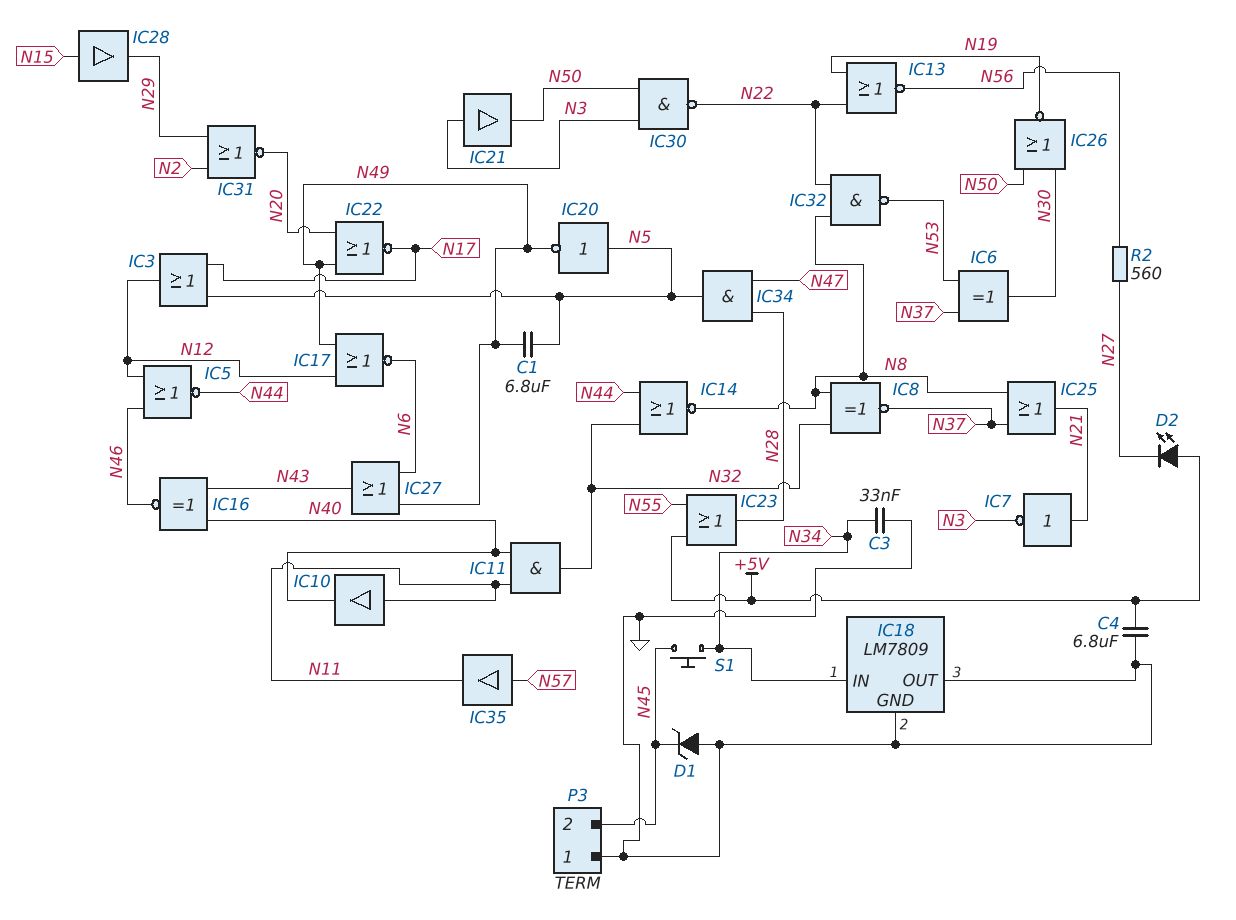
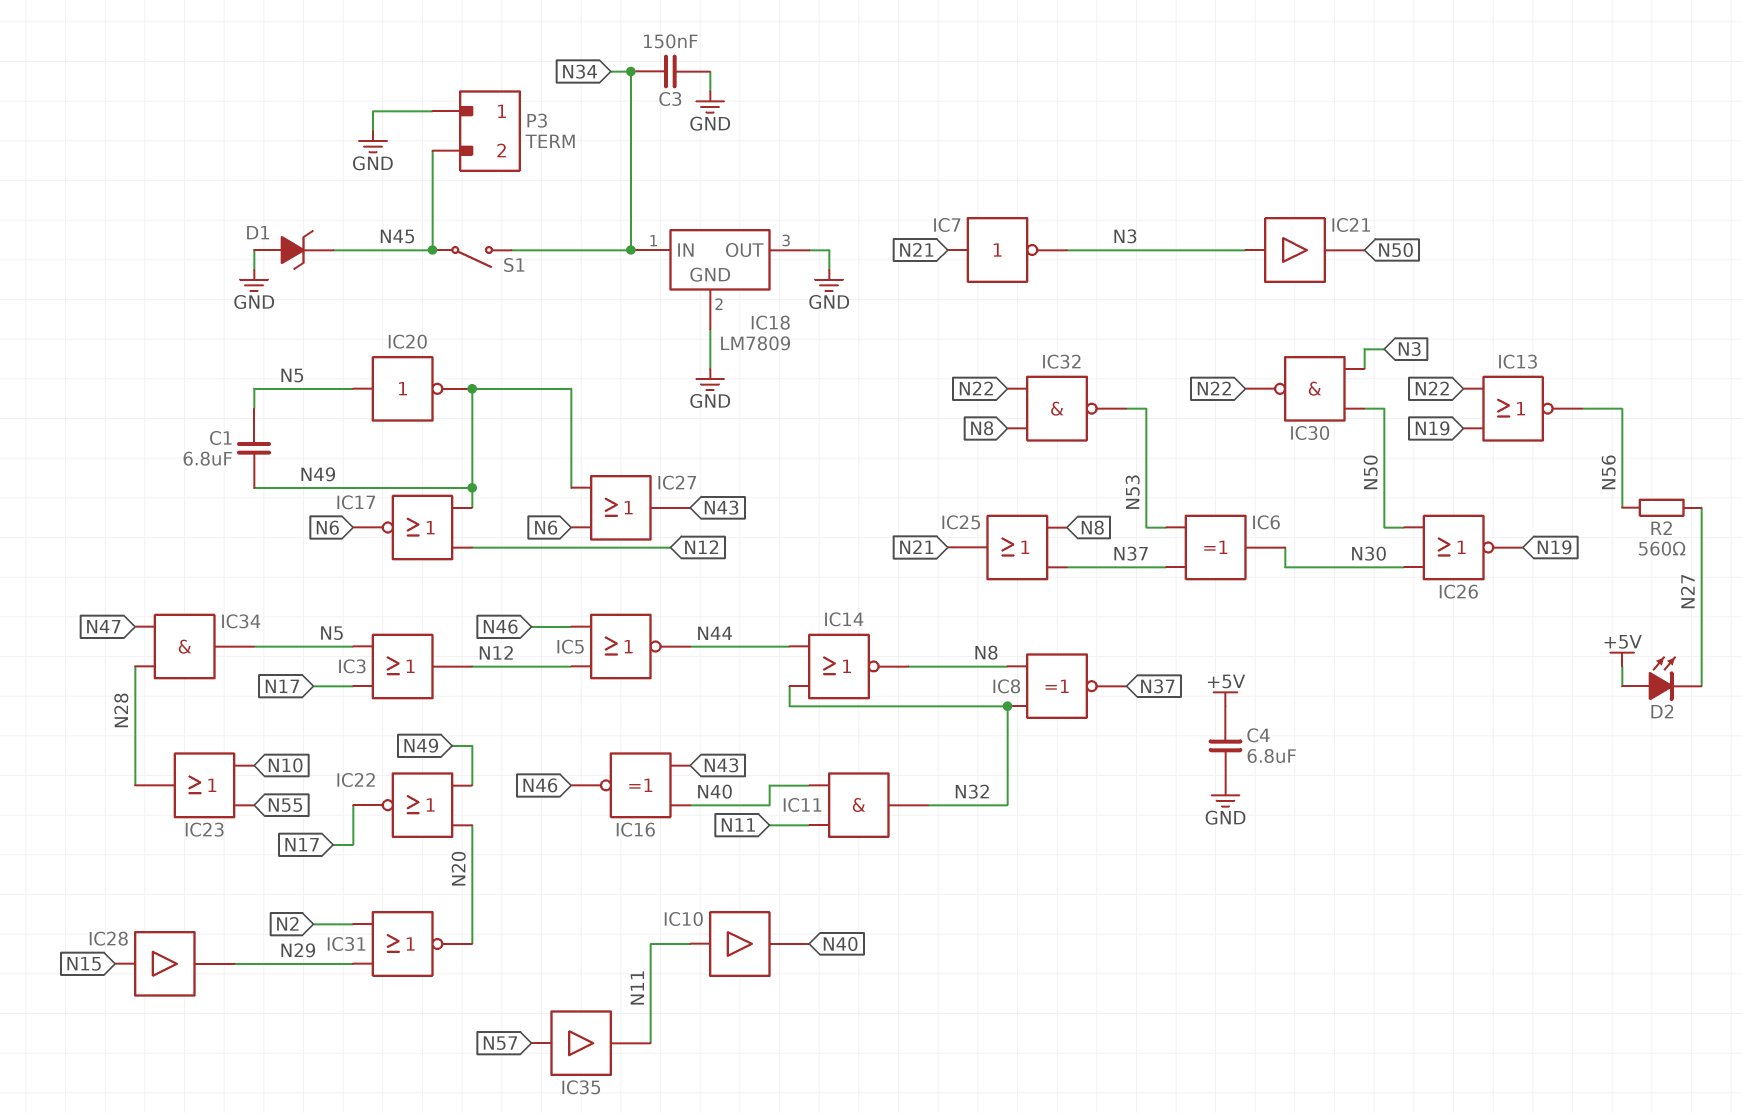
C3: 33nF (GND, N34) -> 150nF (GND, N34)
IC23: OR (in +5V, in N55, out N28) -> OR (in N10, in N55, out N28)
S1: button (N34, N45) -> switch (N34, N45)

